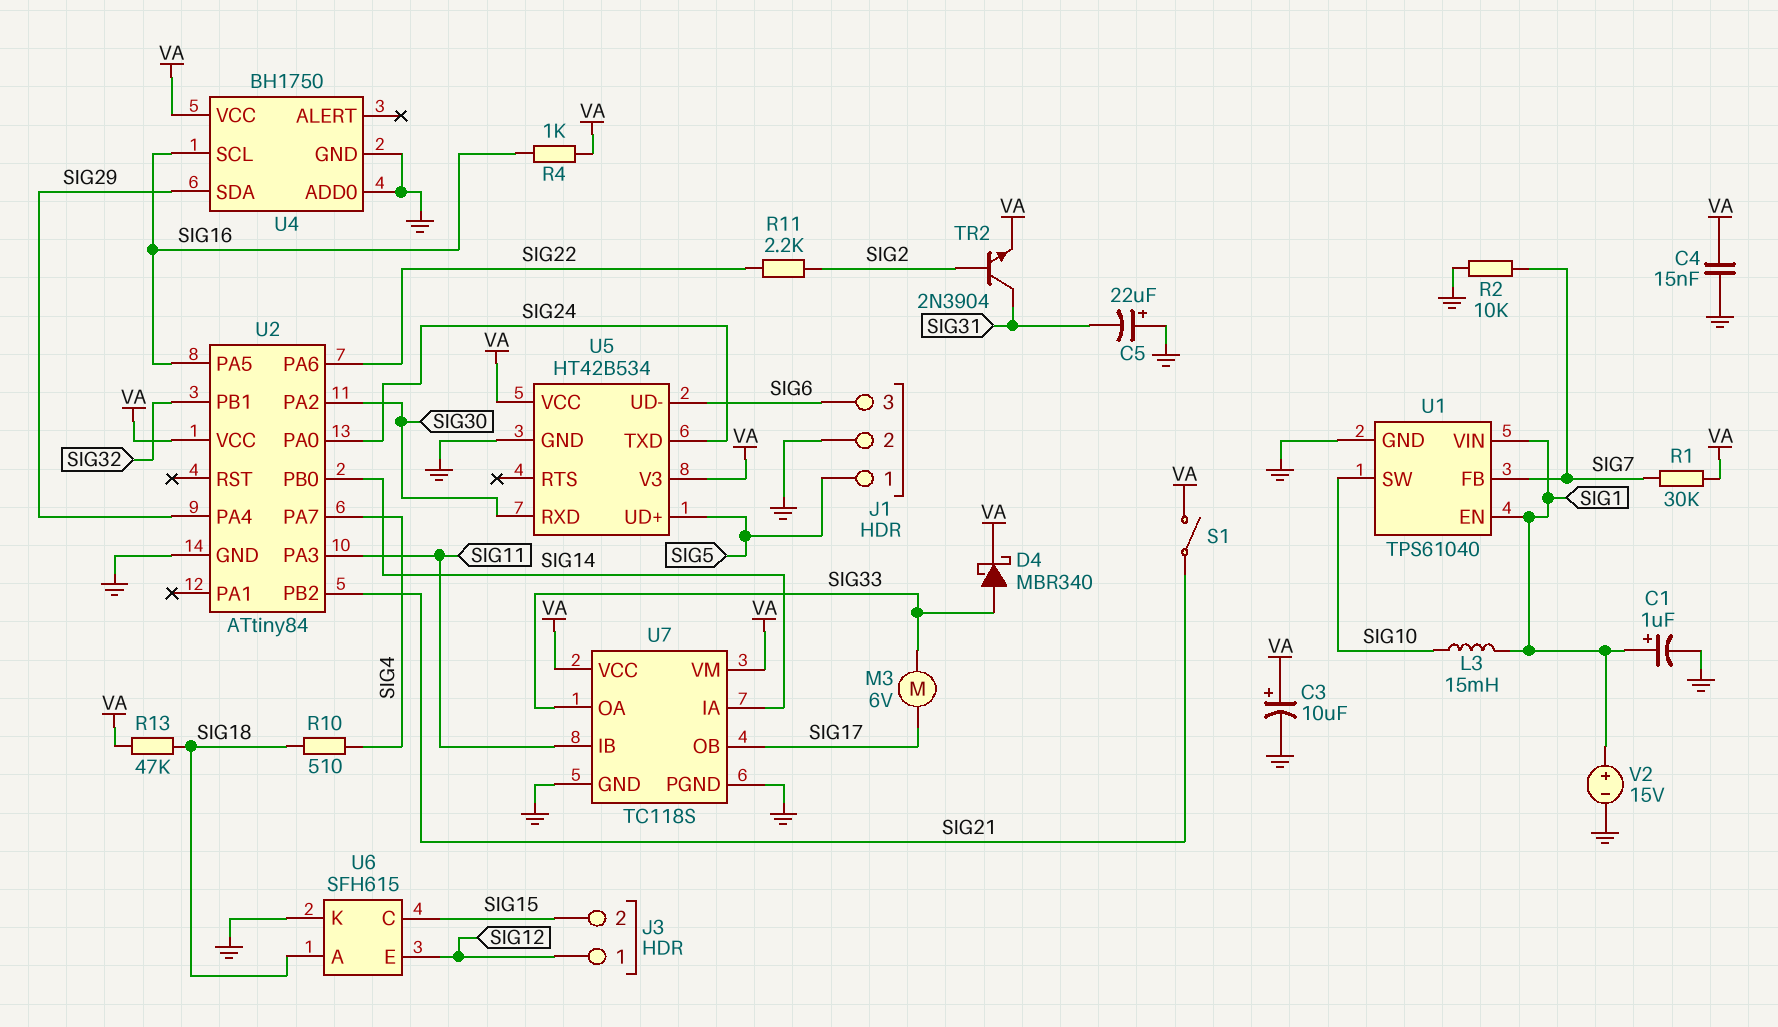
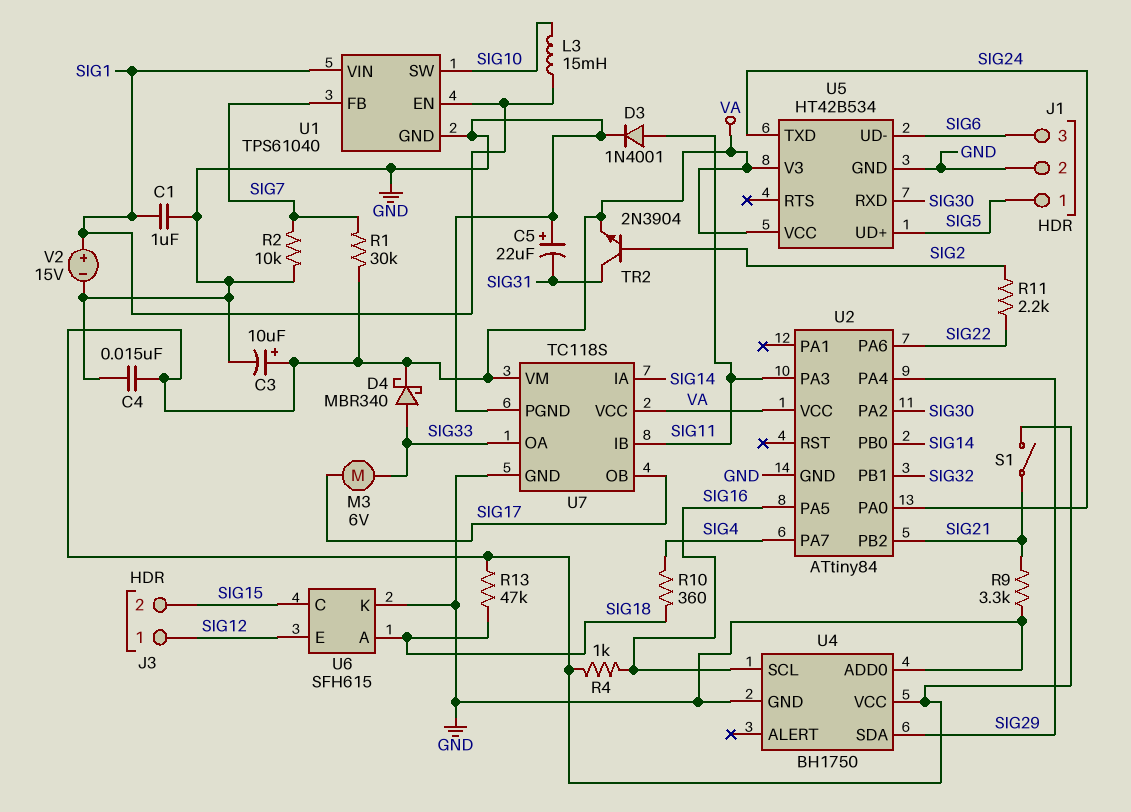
C1: 1uF (plus SIG1, minus GND) -> 1uF (GND, SIG1)
D3: none -> diode 1N4001 (A SIG11, K GND)
R9: none -> 3.3k (GND, SIG21)
R10: 510 (SIG4, SIG18) -> 360 (SIG4, SIG18)

